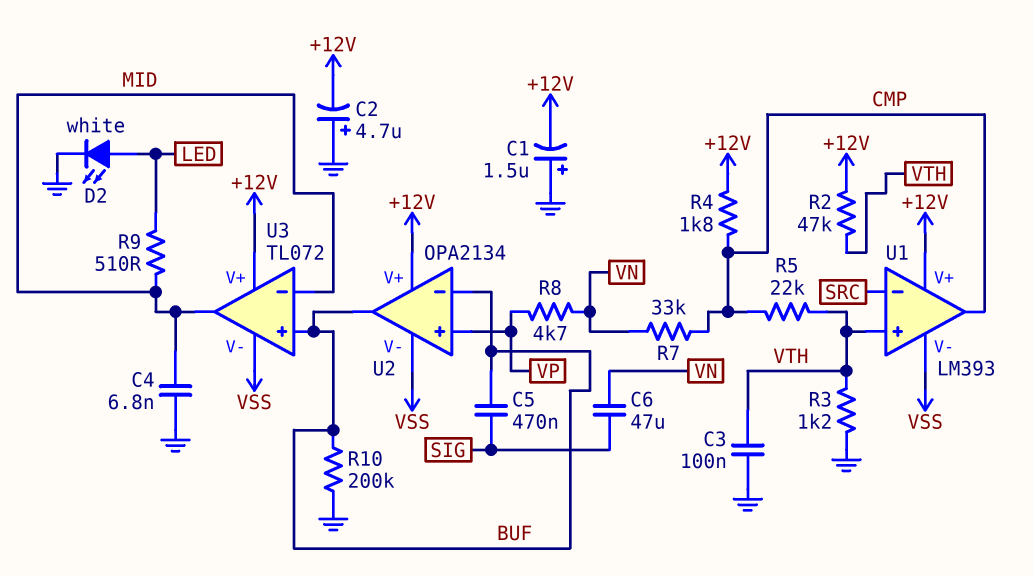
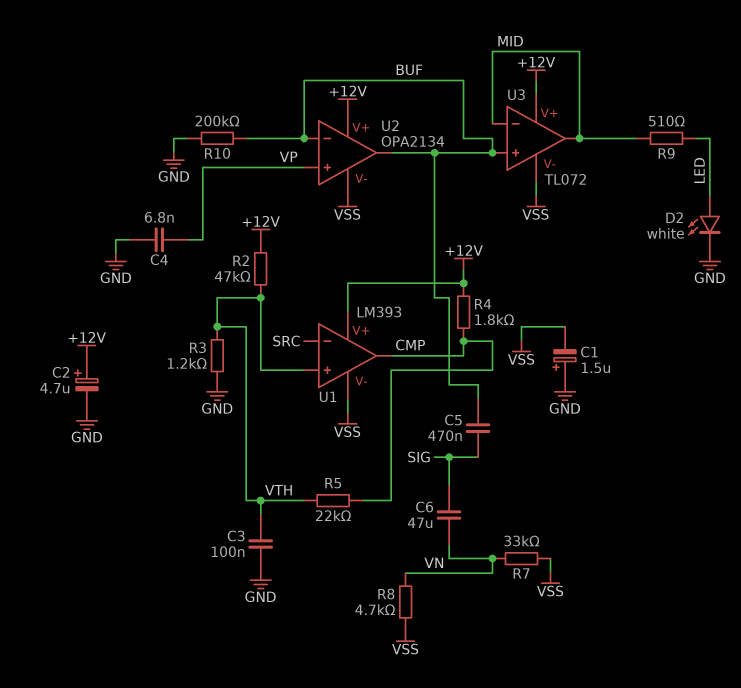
C1: 1.5uF (plus GND, minus +12V) -> 1.5uF (plus GND, minus VSS)
C2: 4.7uF (plus GND, minus +12V) -> 4.7uF (plus +12V, minus GND)
C4: 6.8nF (GND, MID) -> 6.8nF (GND, VP)
R7: 33k (CMP, VN) -> 33k (VN, VSS)
R8: 4.7k (VN, VP) -> 4.7k (VN, VSS)

